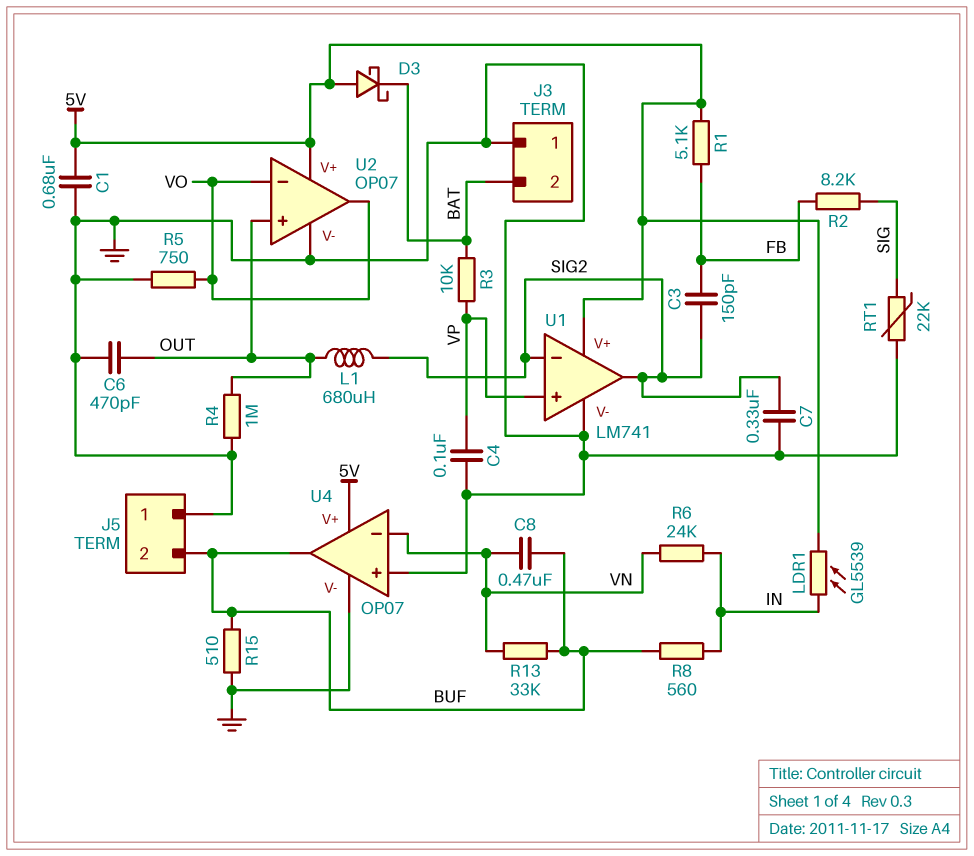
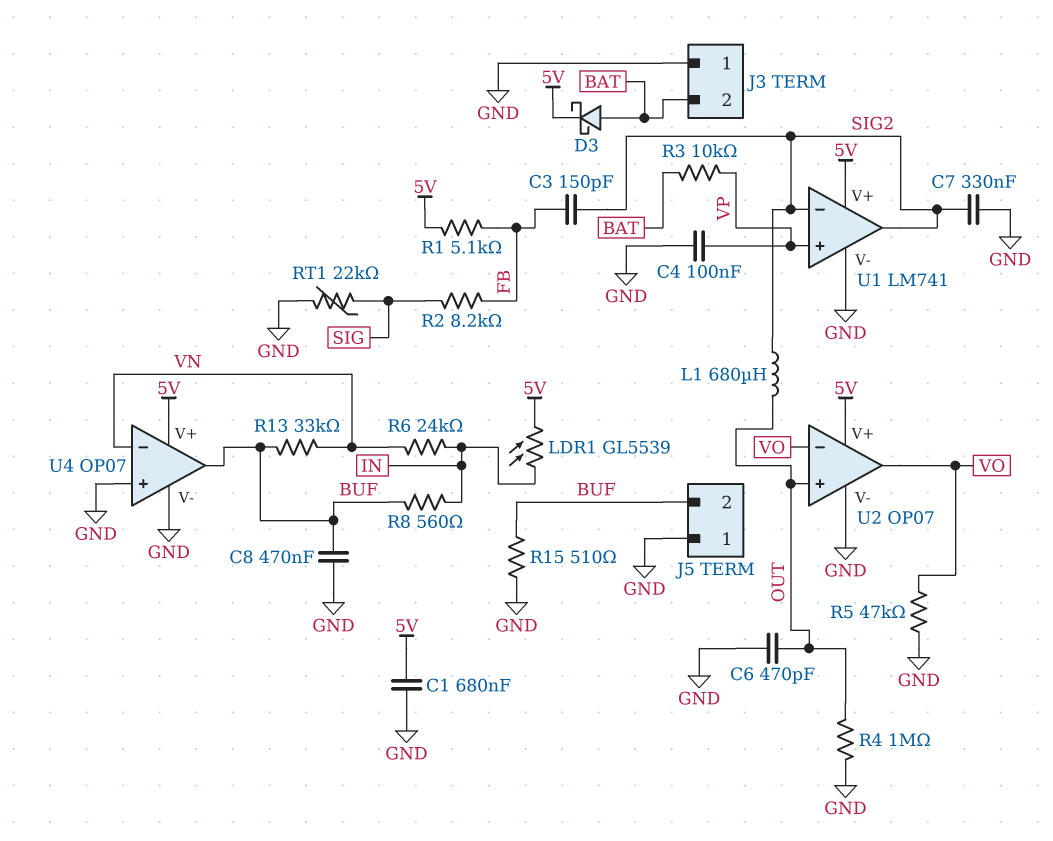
C8: 470nF (BUF, VN) -> 470nF (BUF, GND)
D3: schottky (A 5V, K BAT) -> schottky (A BAT, K 5V)
R5: 750 (GND, VO) -> 47k (GND, VO)

